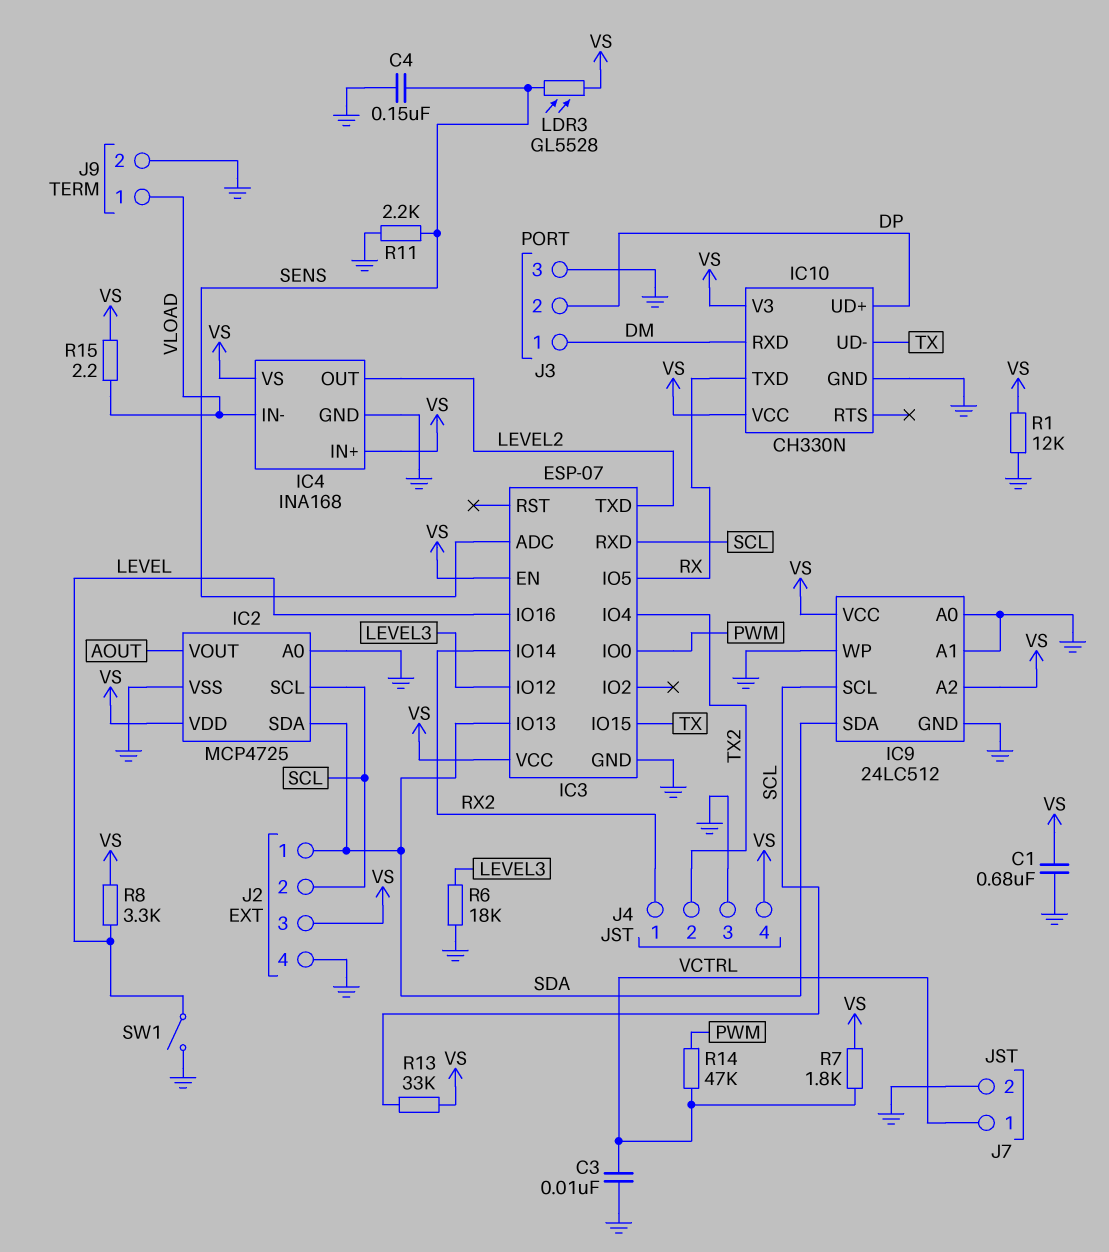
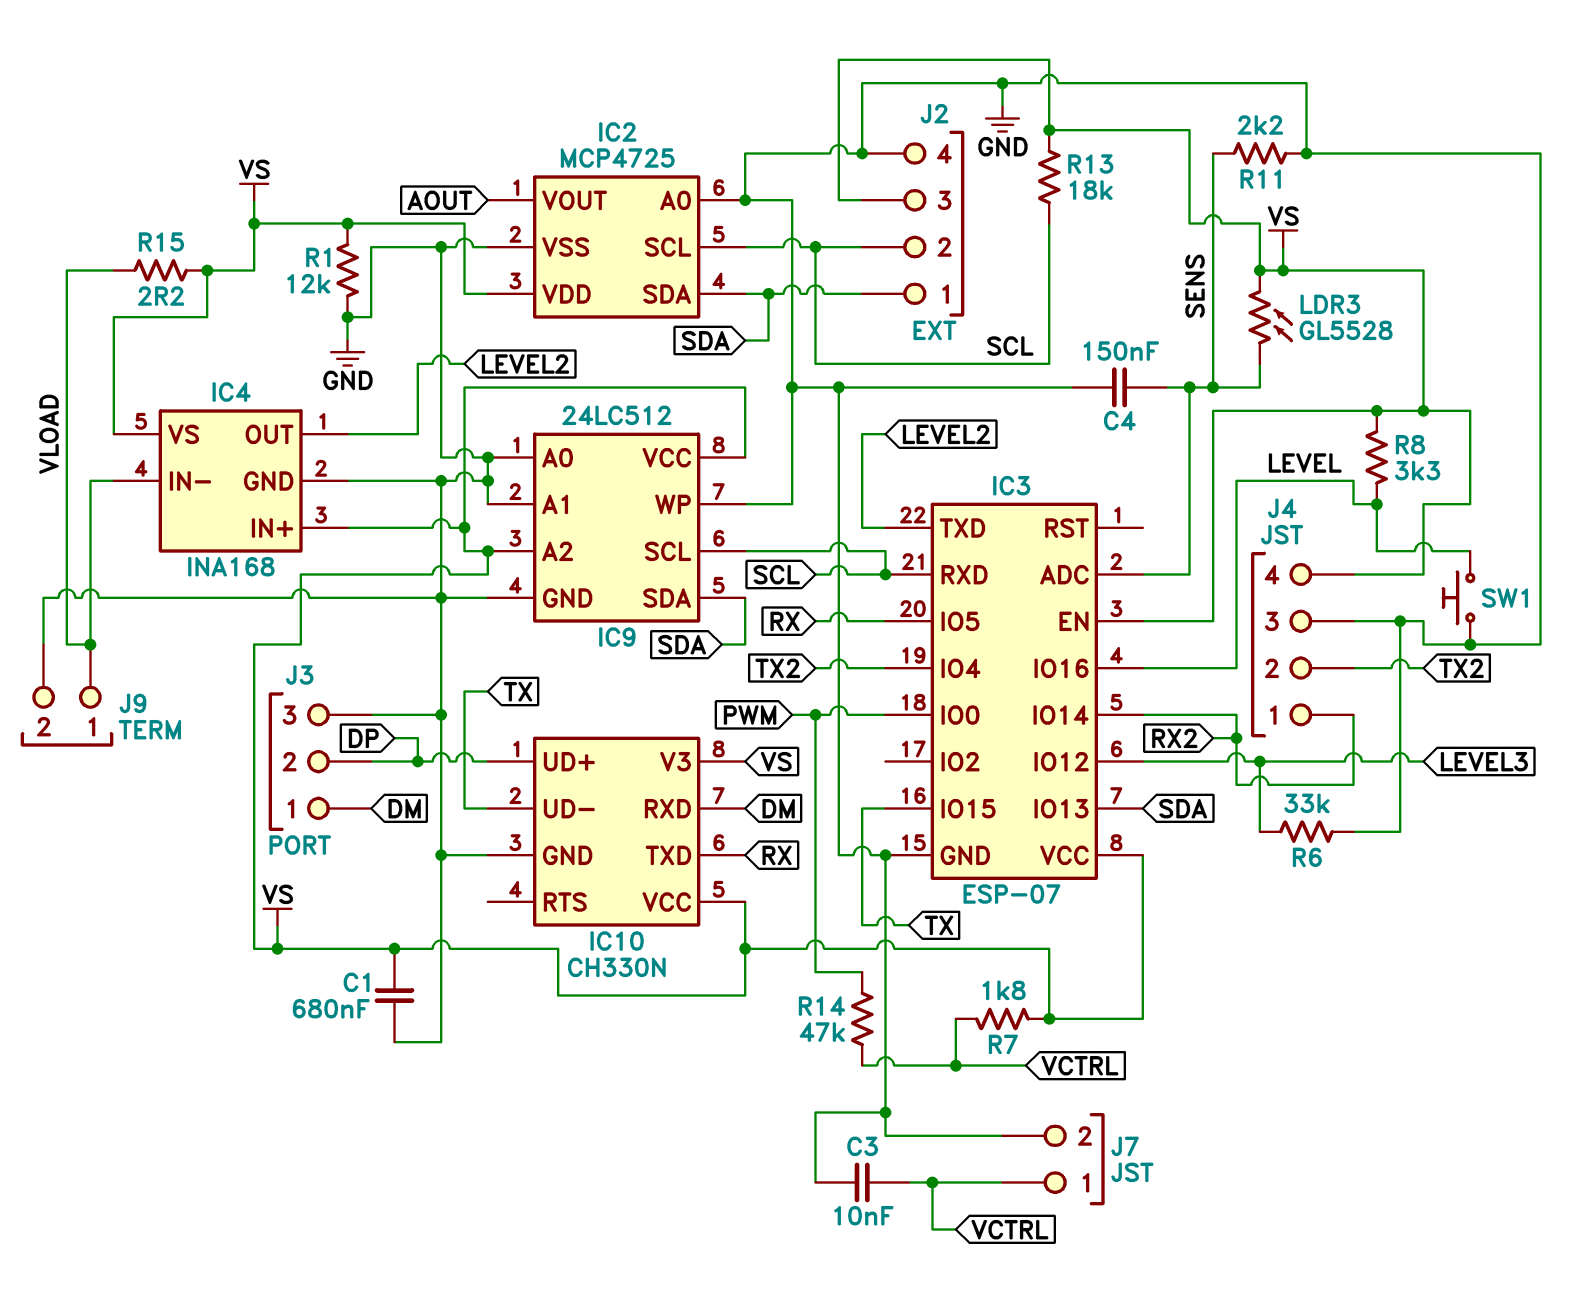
R6: 18k (GND, LEVEL3) -> 33k (GND, LEVEL3)
R13: 33k (SCL, VS) -> 18k (SCL, VS)
SW1: switch (GND, LEVEL) -> button (GND, LEVEL)

